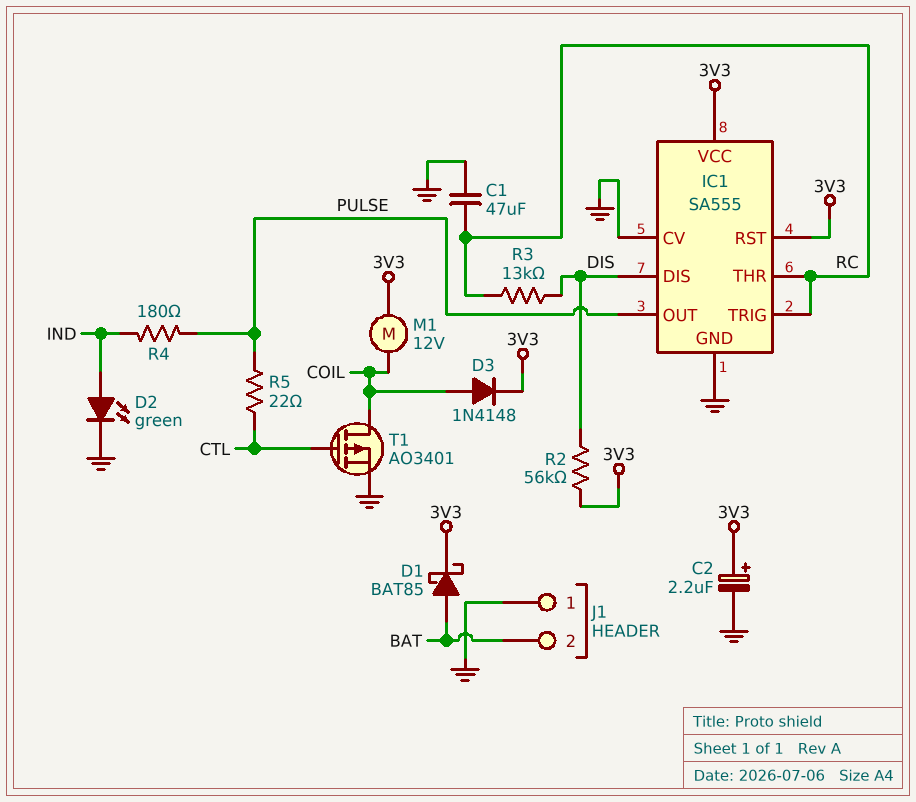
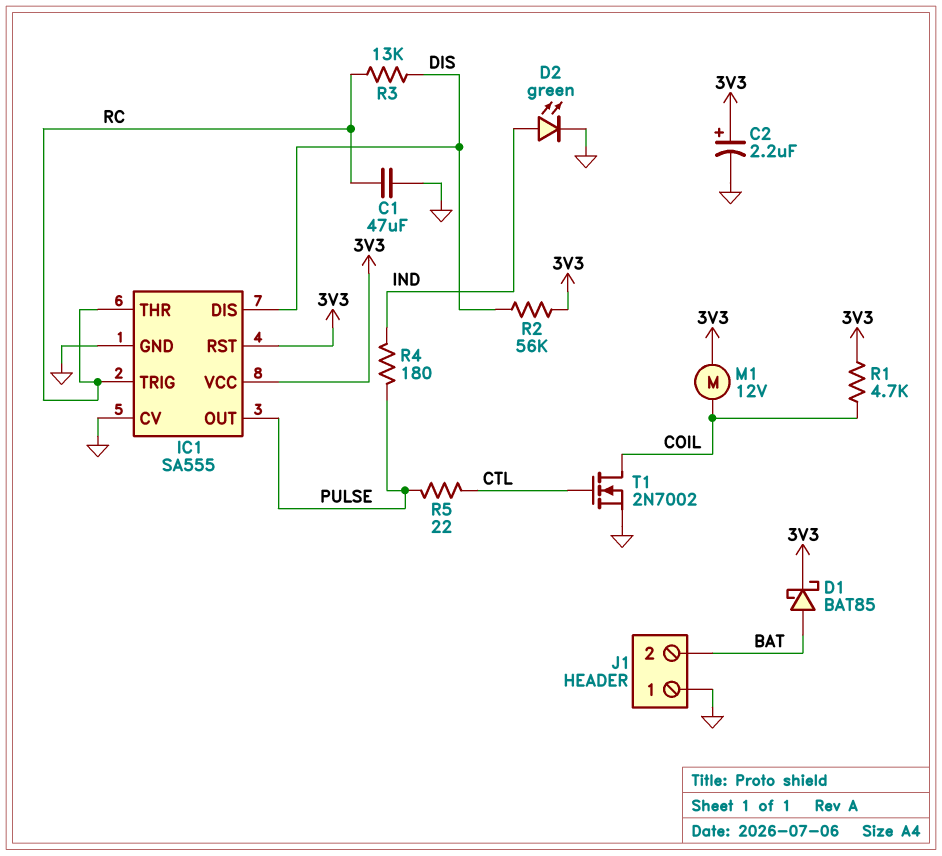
D3: diode 1N4148 (A COIL, K 3V3) -> none
R1: none -> 4.7k (3V3, COIL)
T1: PMOS AO3401 (G CTL, D COIL, S GND) -> NMOS 2N7002 (G CTL, D COIL, S GND)

